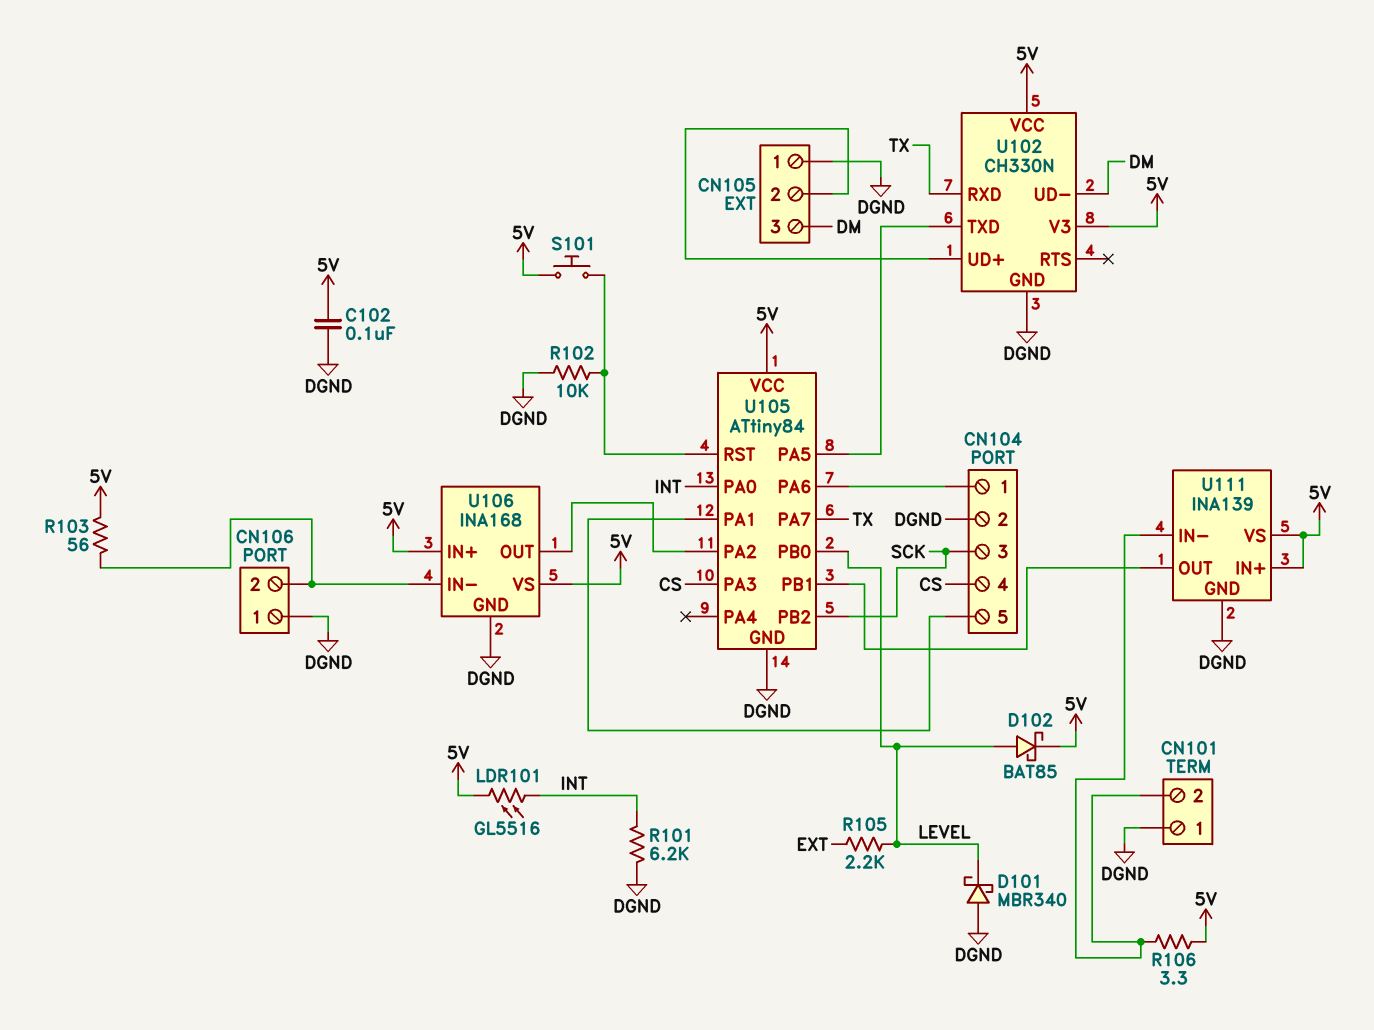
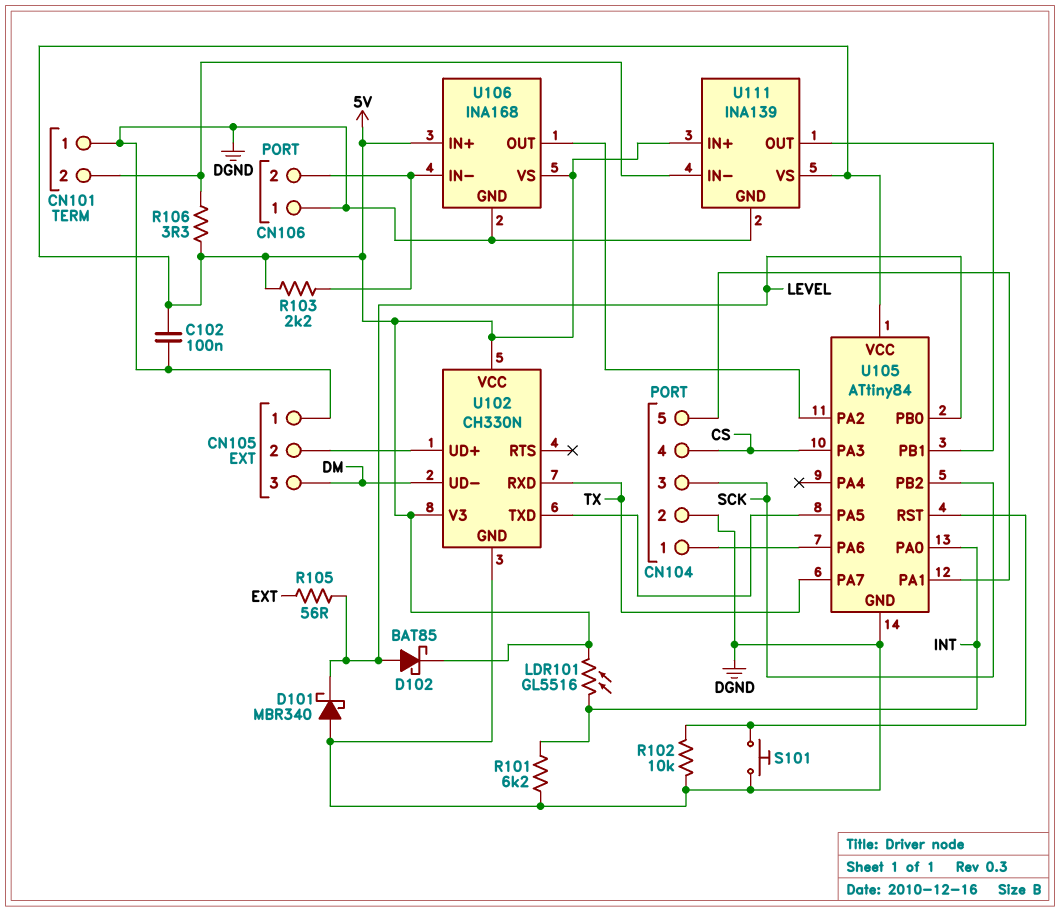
R103: 56 (5V, CN106/2) -> 2.2k (5V, CN106/2)
R105: 2.2k (EXT, LEVEL) -> 56 (EXT, LEVEL)
S101: button (5V, U105/RST) -> button (DGND, U105/RST)

